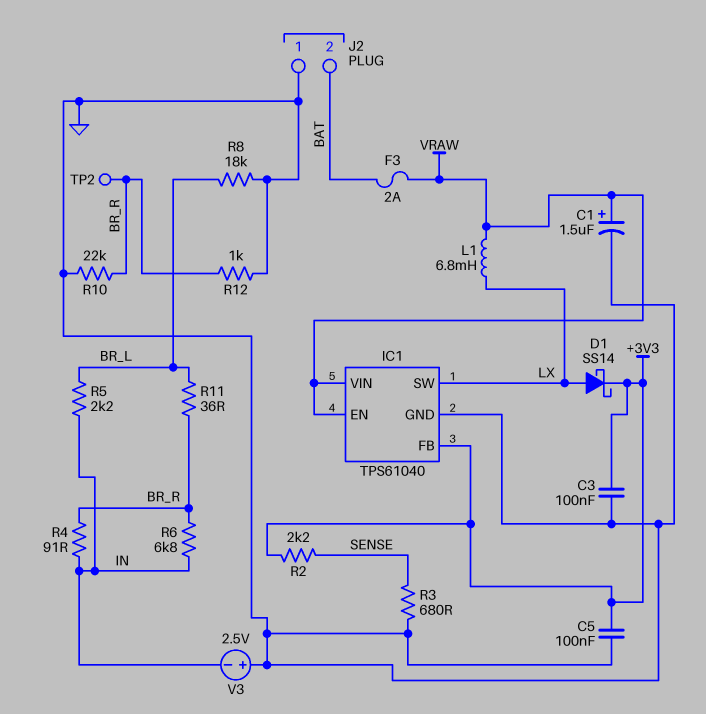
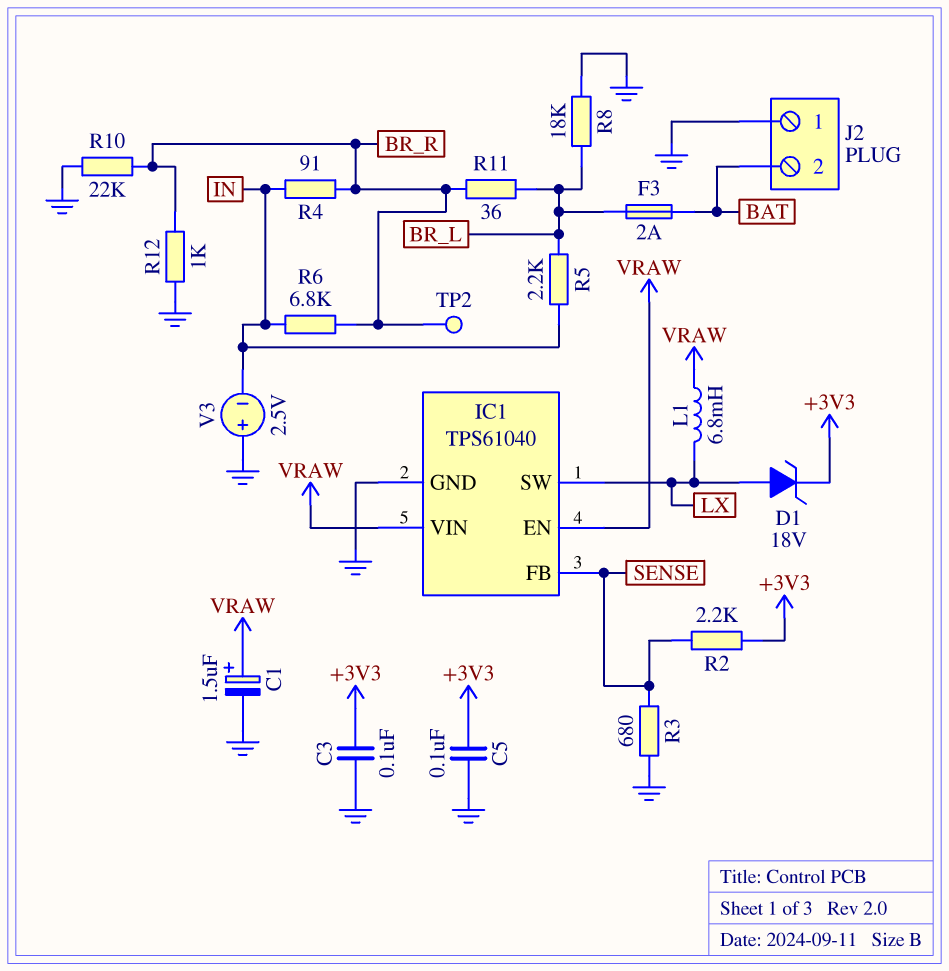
D1: schottky SS14 (A LX, K +3V3) -> zener 18V (A LX, K +3V3)
F3: 2A (BAT, VRAW) -> 2A (BAT, BR_L)
IC1 pin FB: +3V3 -> SENSE

